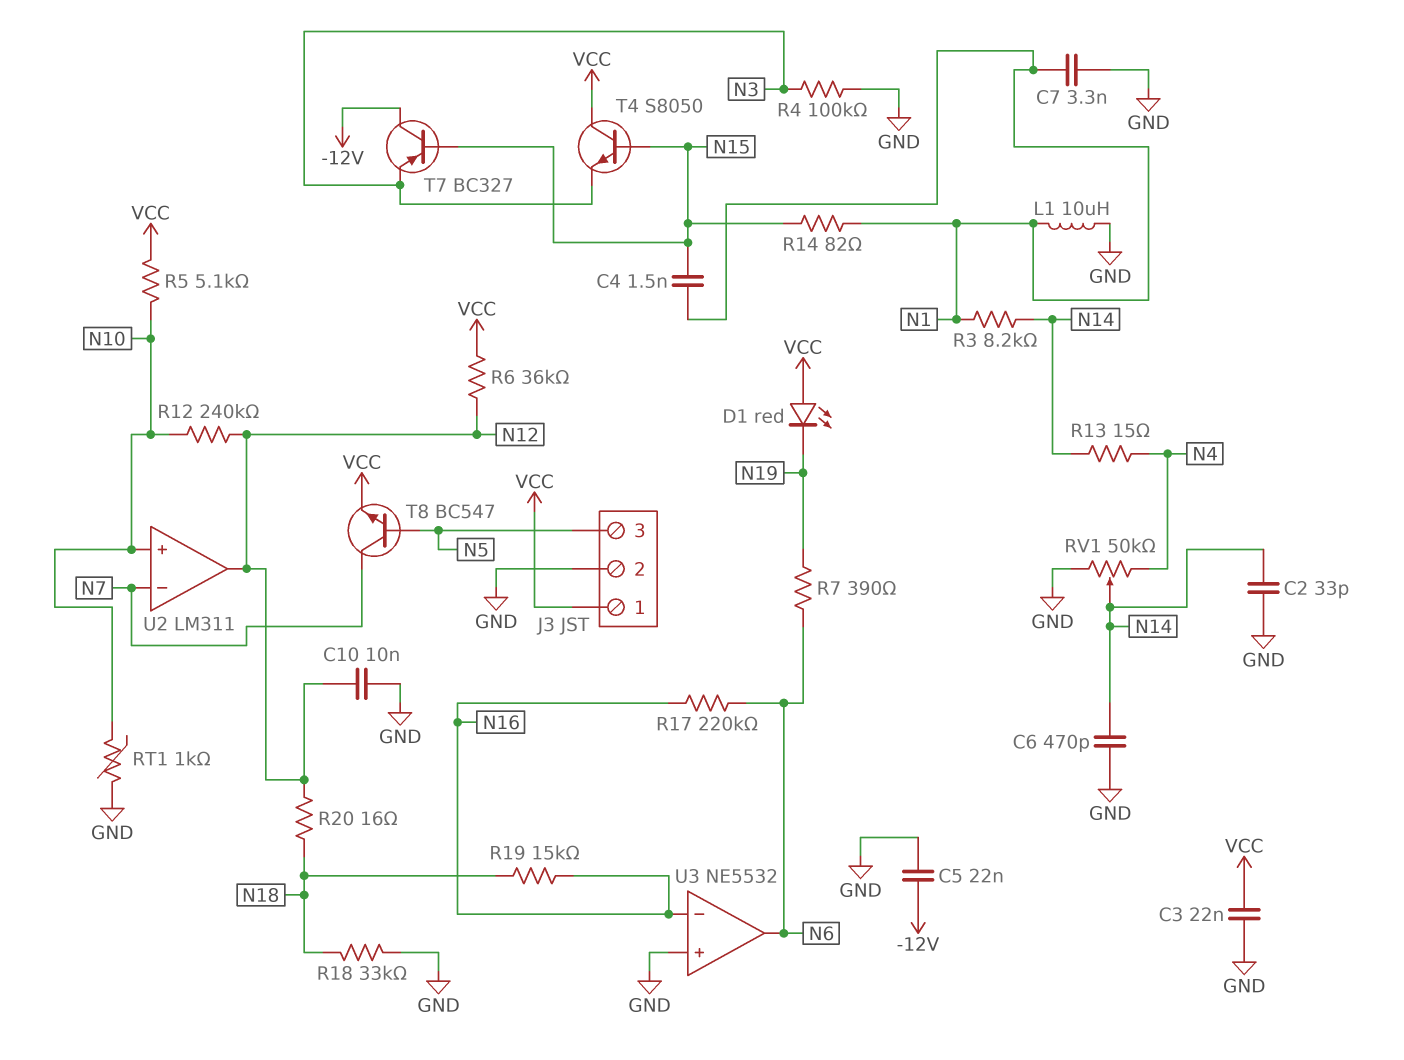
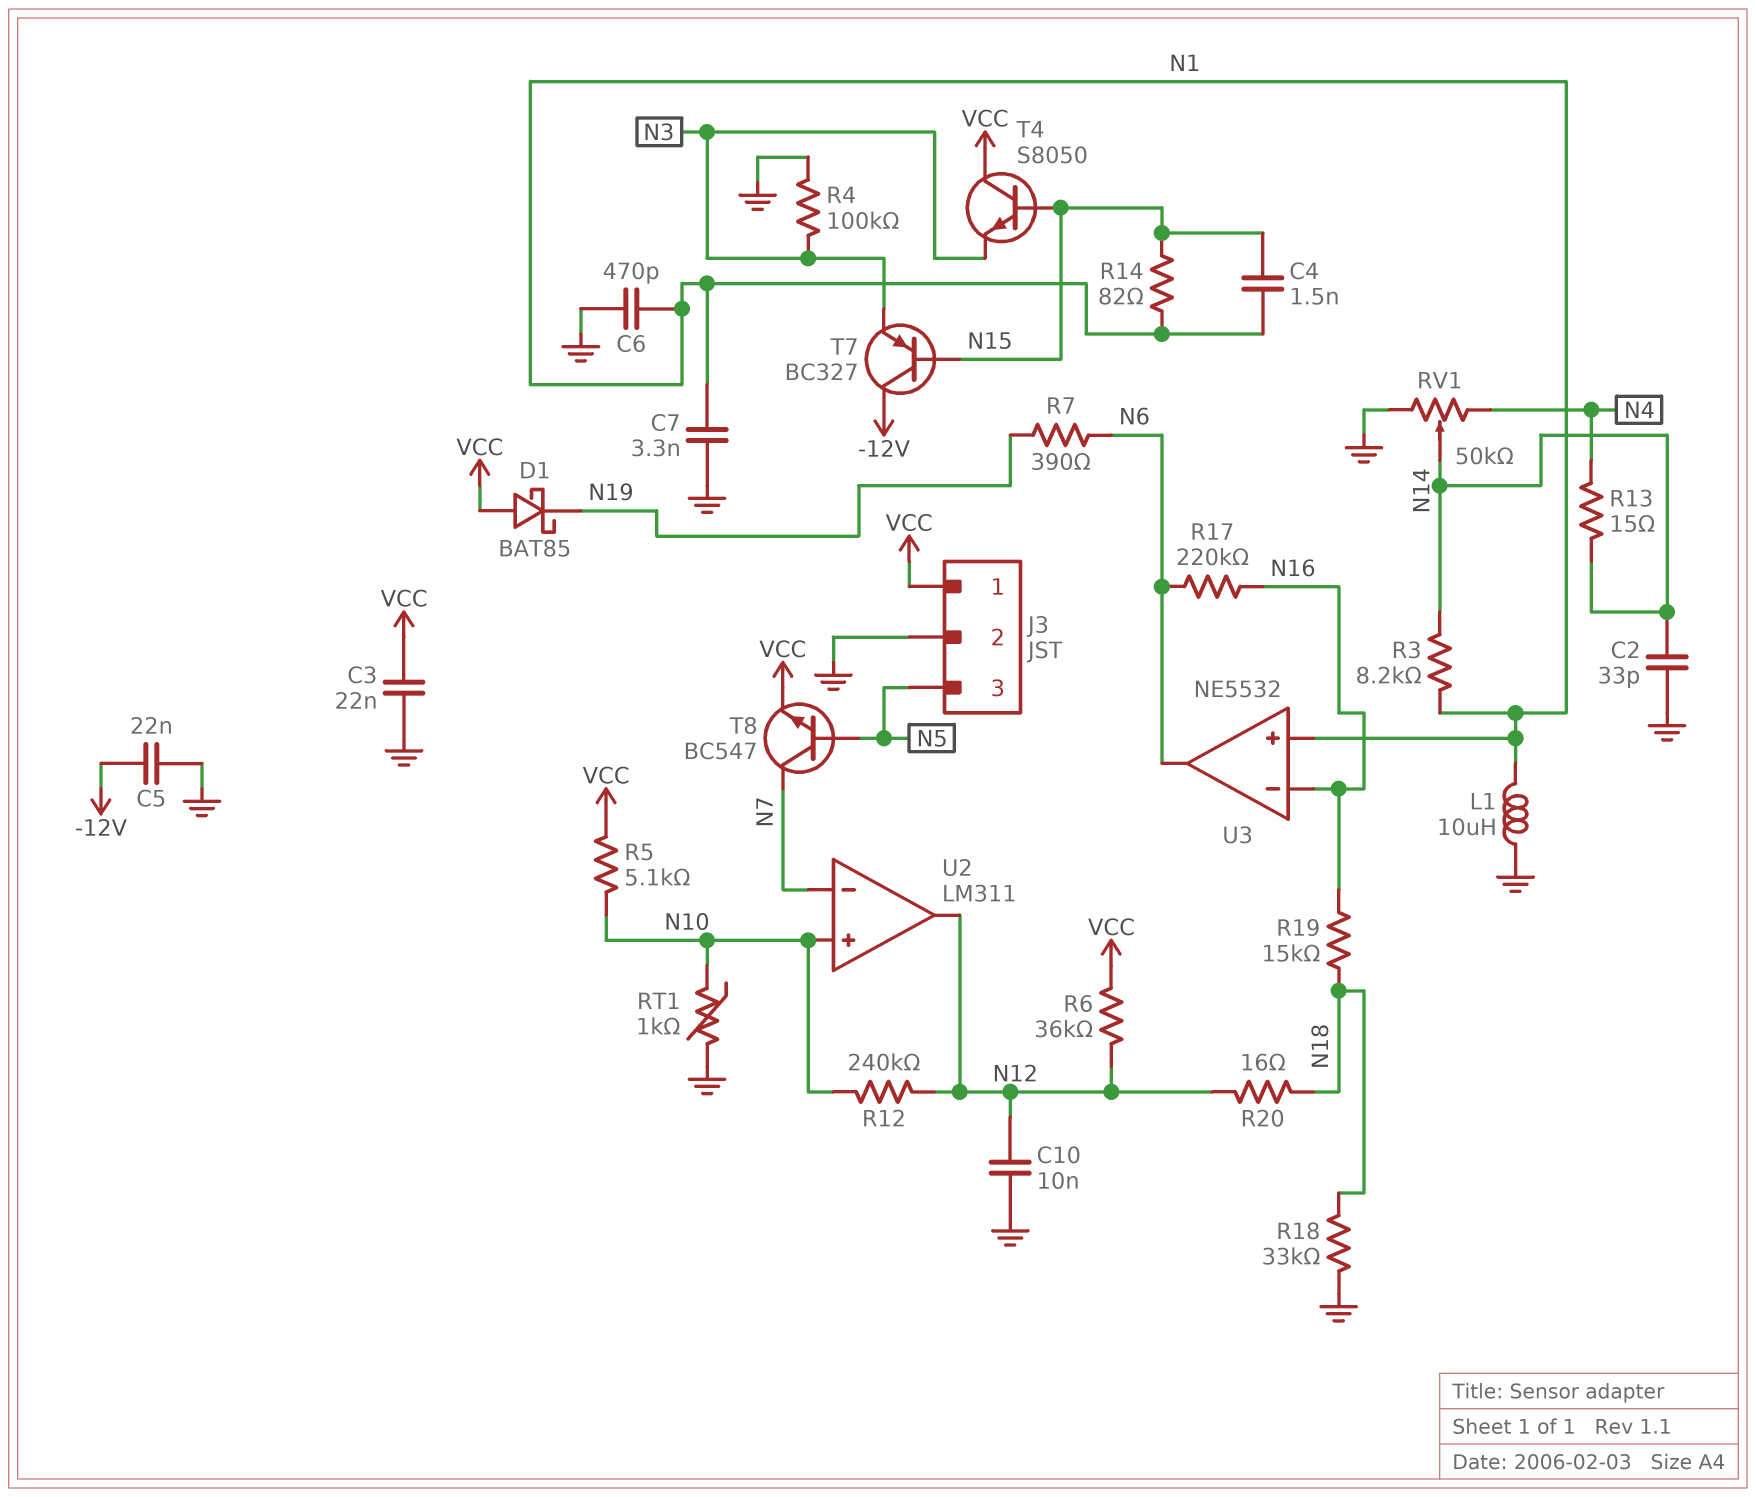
C6: 470pF (GND, N14) -> 470pF (GND, N1)
D1: LED red (A VCC, K N19) -> schottky BAT85 (A VCC, K N19)
U3 pin in+: GND -> N1

